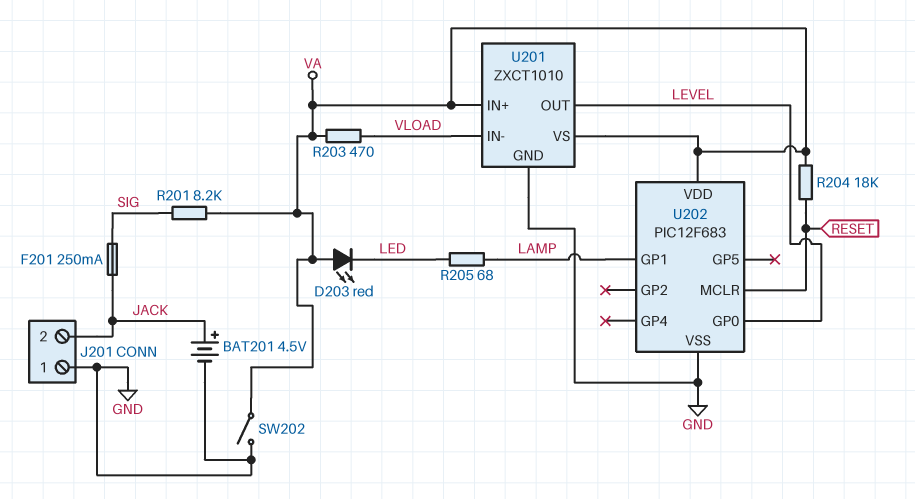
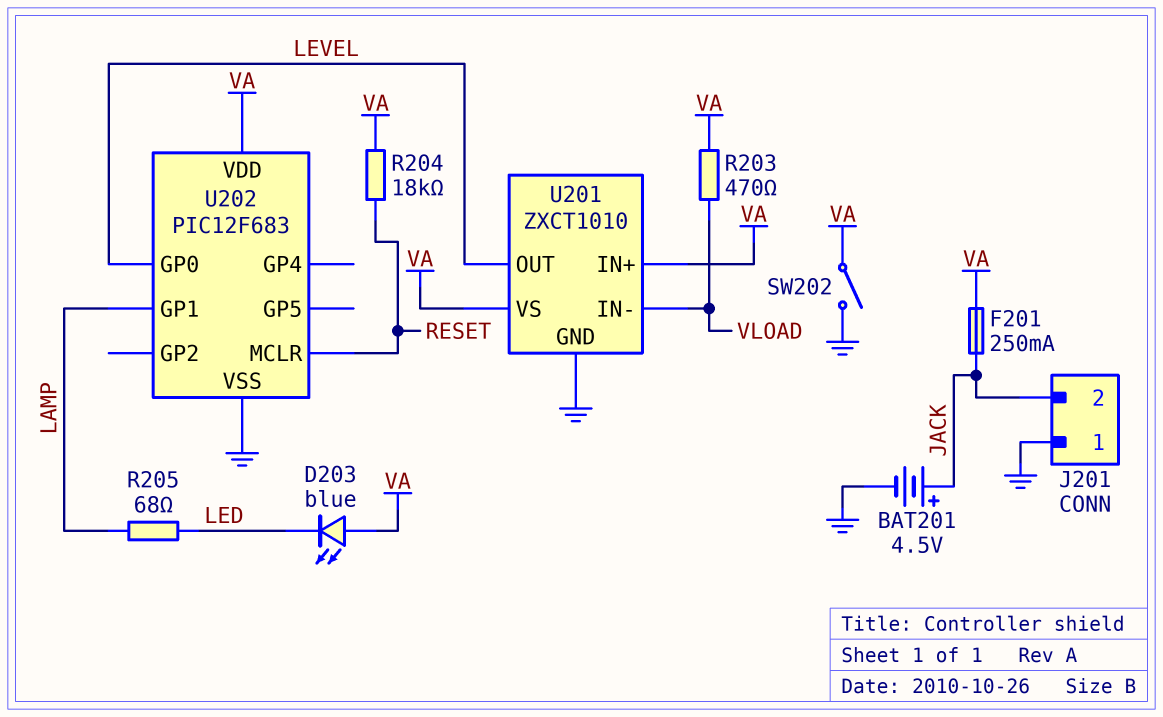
D203: LED red (A VA, K LED) -> LED blue (A VA, K LED)
F201: 250mA (JACK, SIG) -> 250mA (JACK, VA)
R201: 8.2k (SIG, VA) -> none

